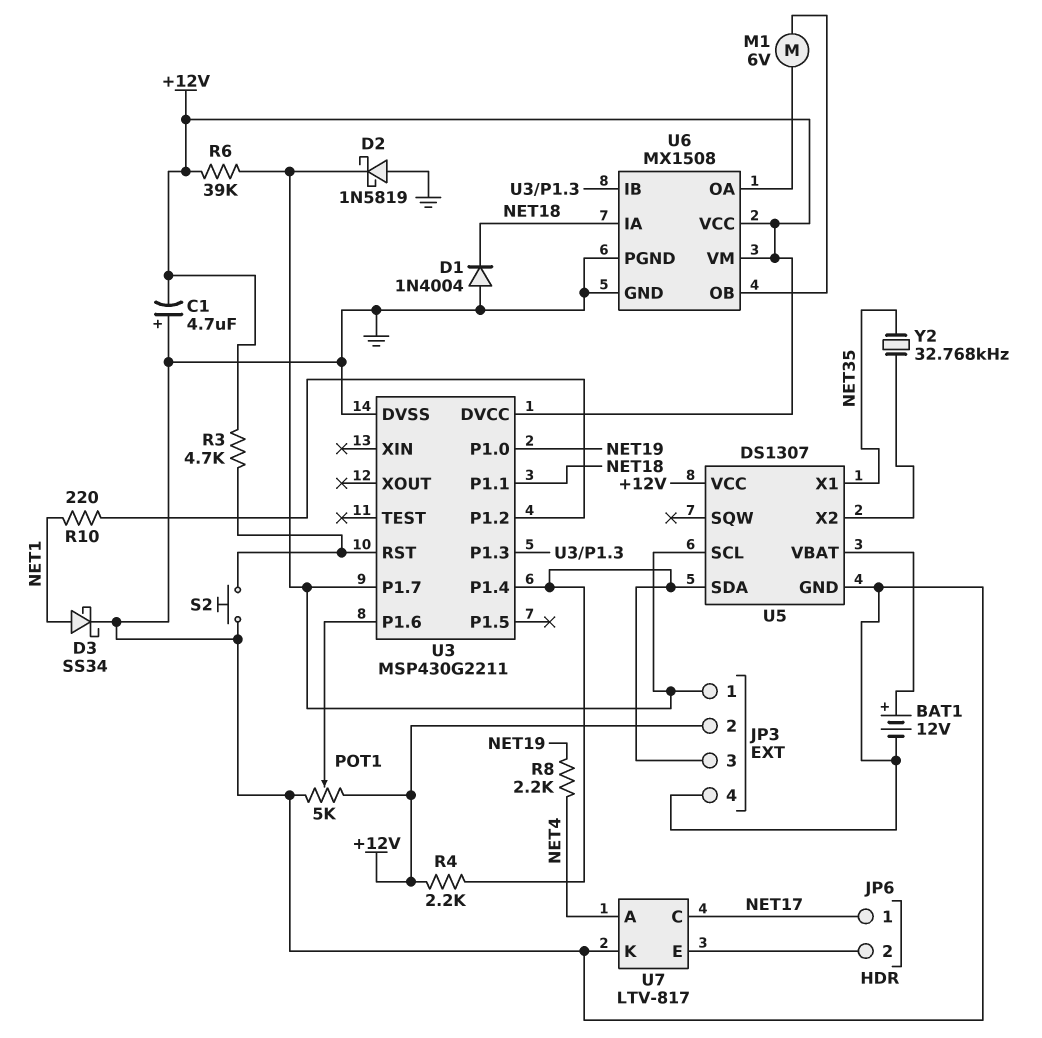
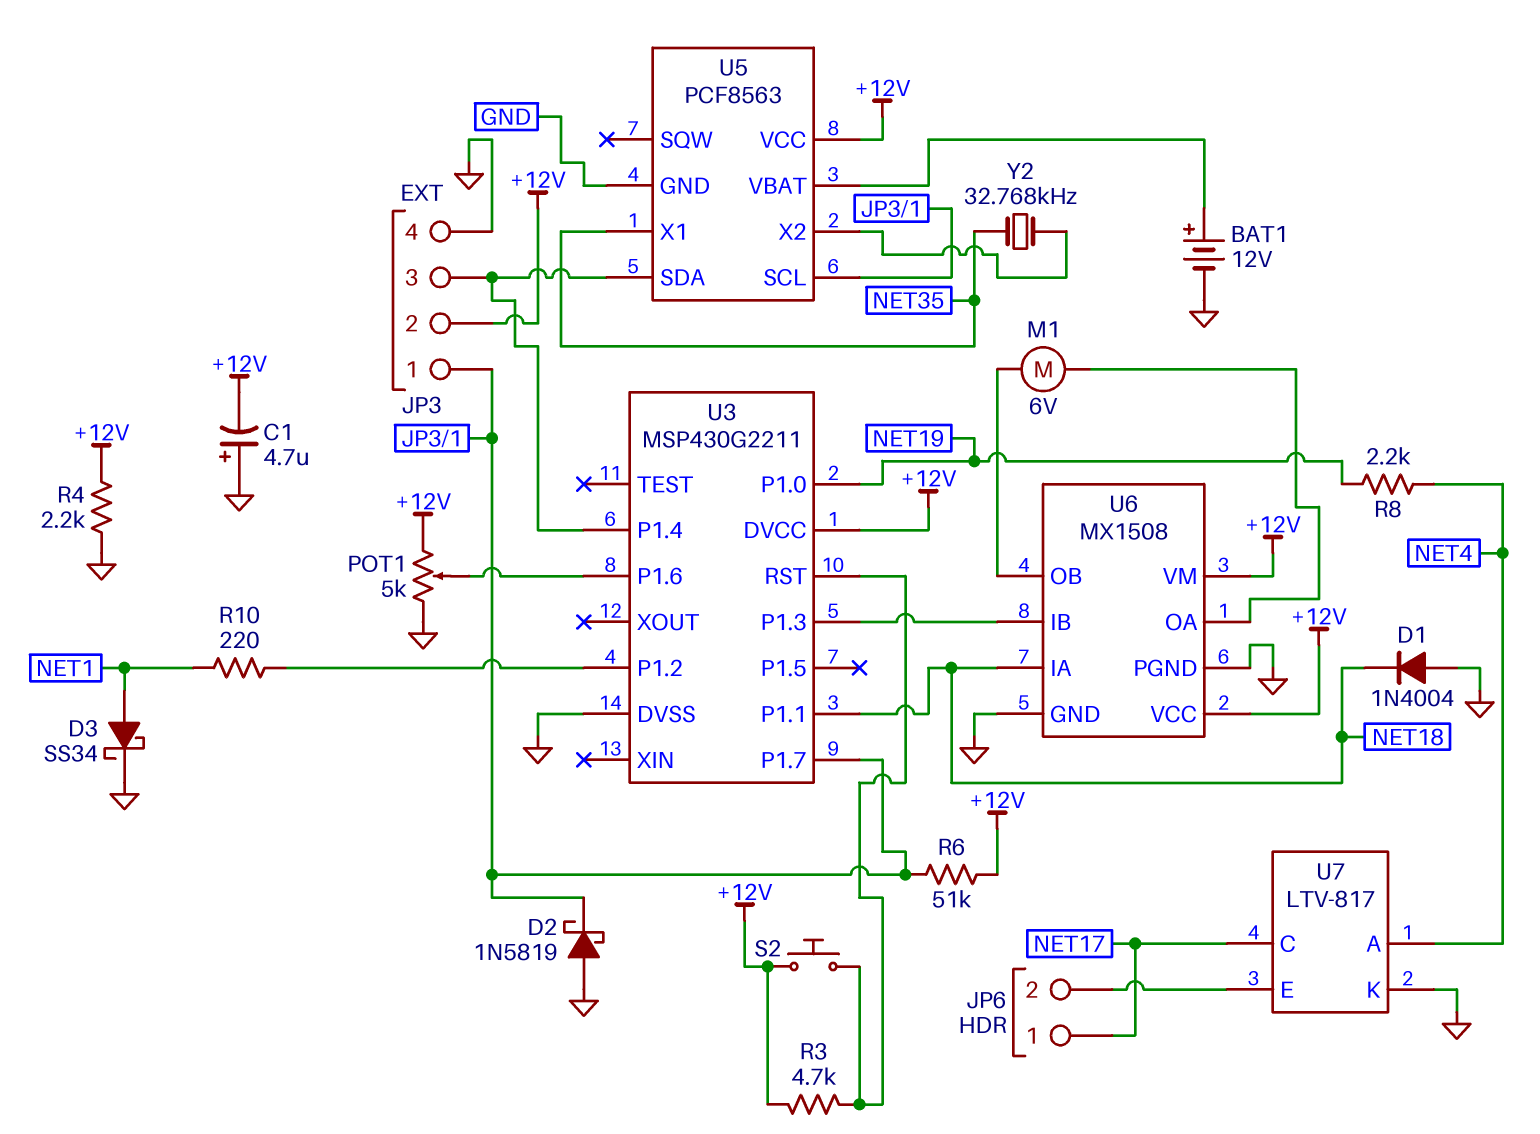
R4: 2.2k (+12V, JP3/3) -> 2.2k (+12V, GND)
R6: 39k (+12V, JP3/1) -> 51k (+12V, JP3/1)
S2: button (GND, U3/RST) -> button (+12V, U3/RST)
U5: DS1307 -> PCF8563

